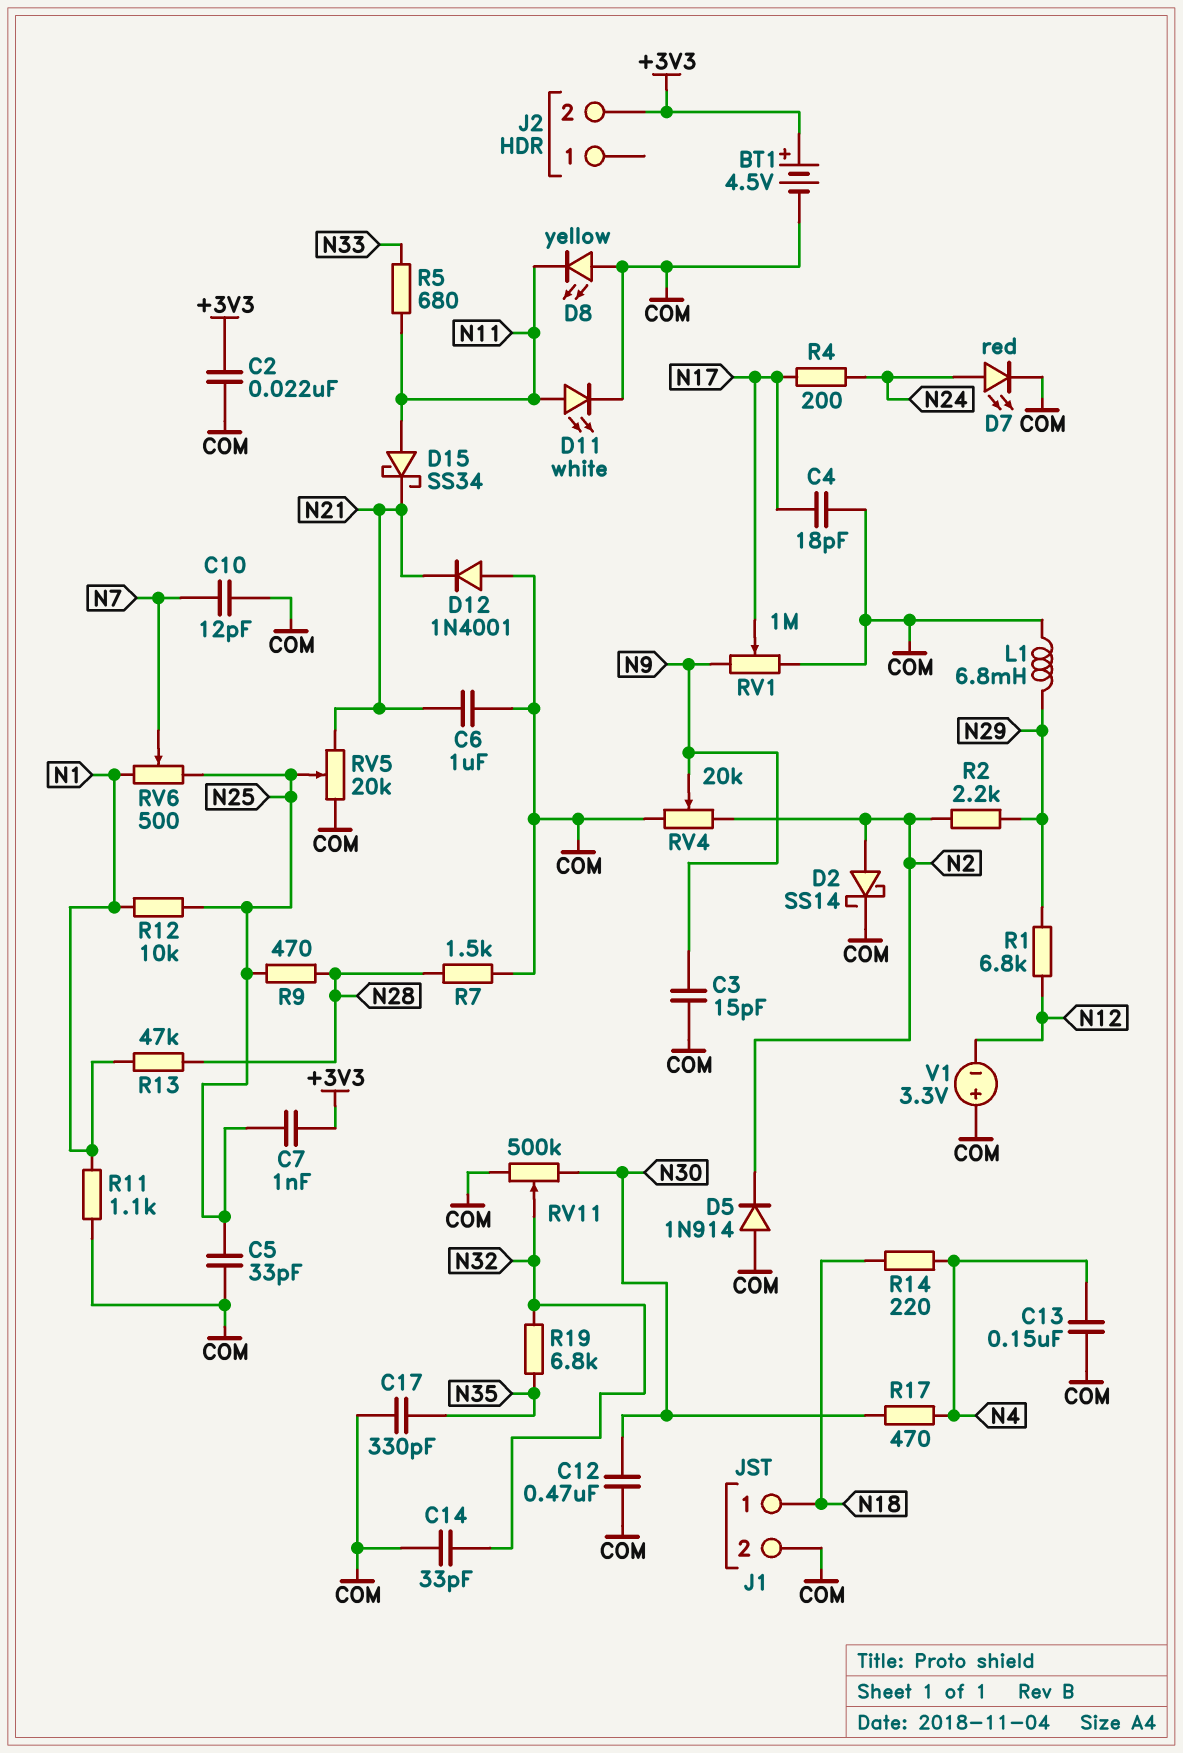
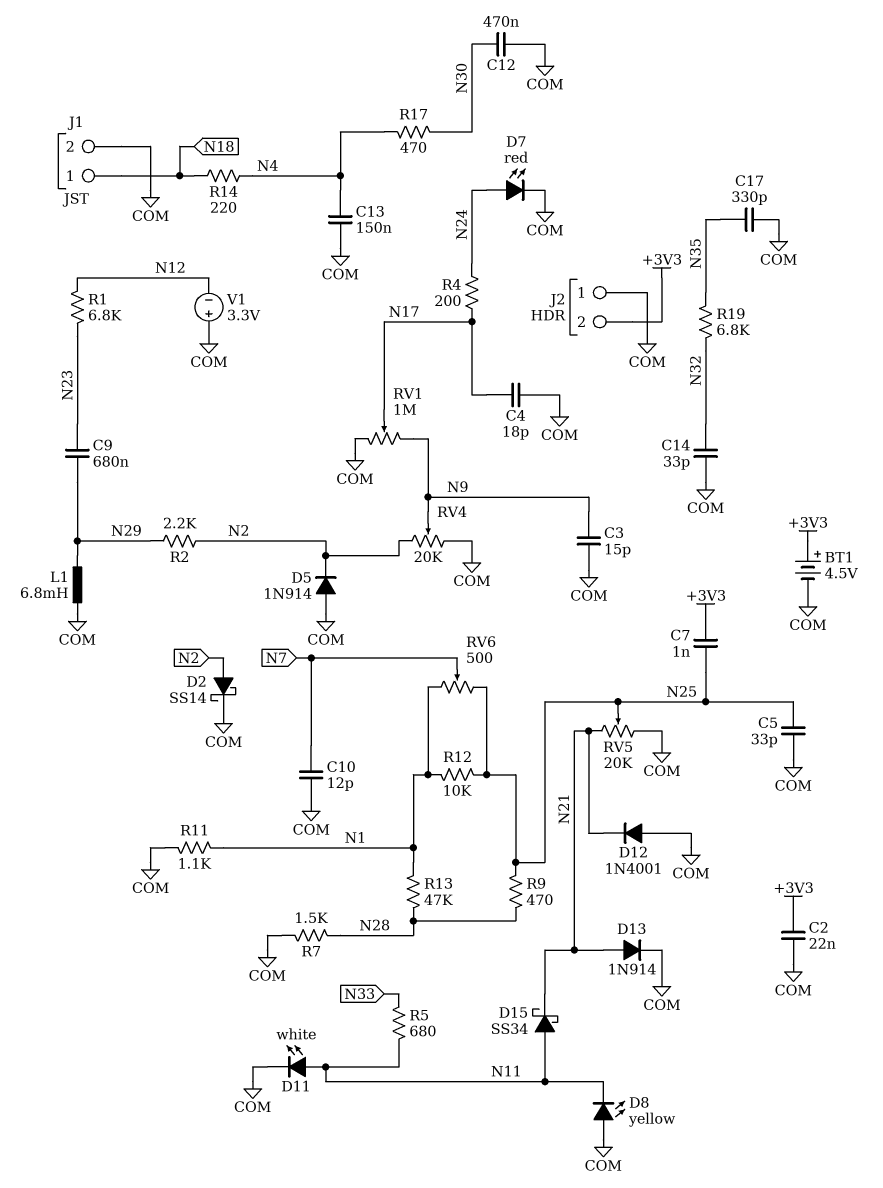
C6: 1uF (COM, N21) -> none
C9: none -> 680nF (N23, N29)
D13: none -> diode 1N914 (A N21, K COM)
J2 pin 1: none -> COM
R1: 6.8k (N12, N29) -> 6.8k (N12, N23)
RV11: 500k (COM, N30, wiper N32) -> none

